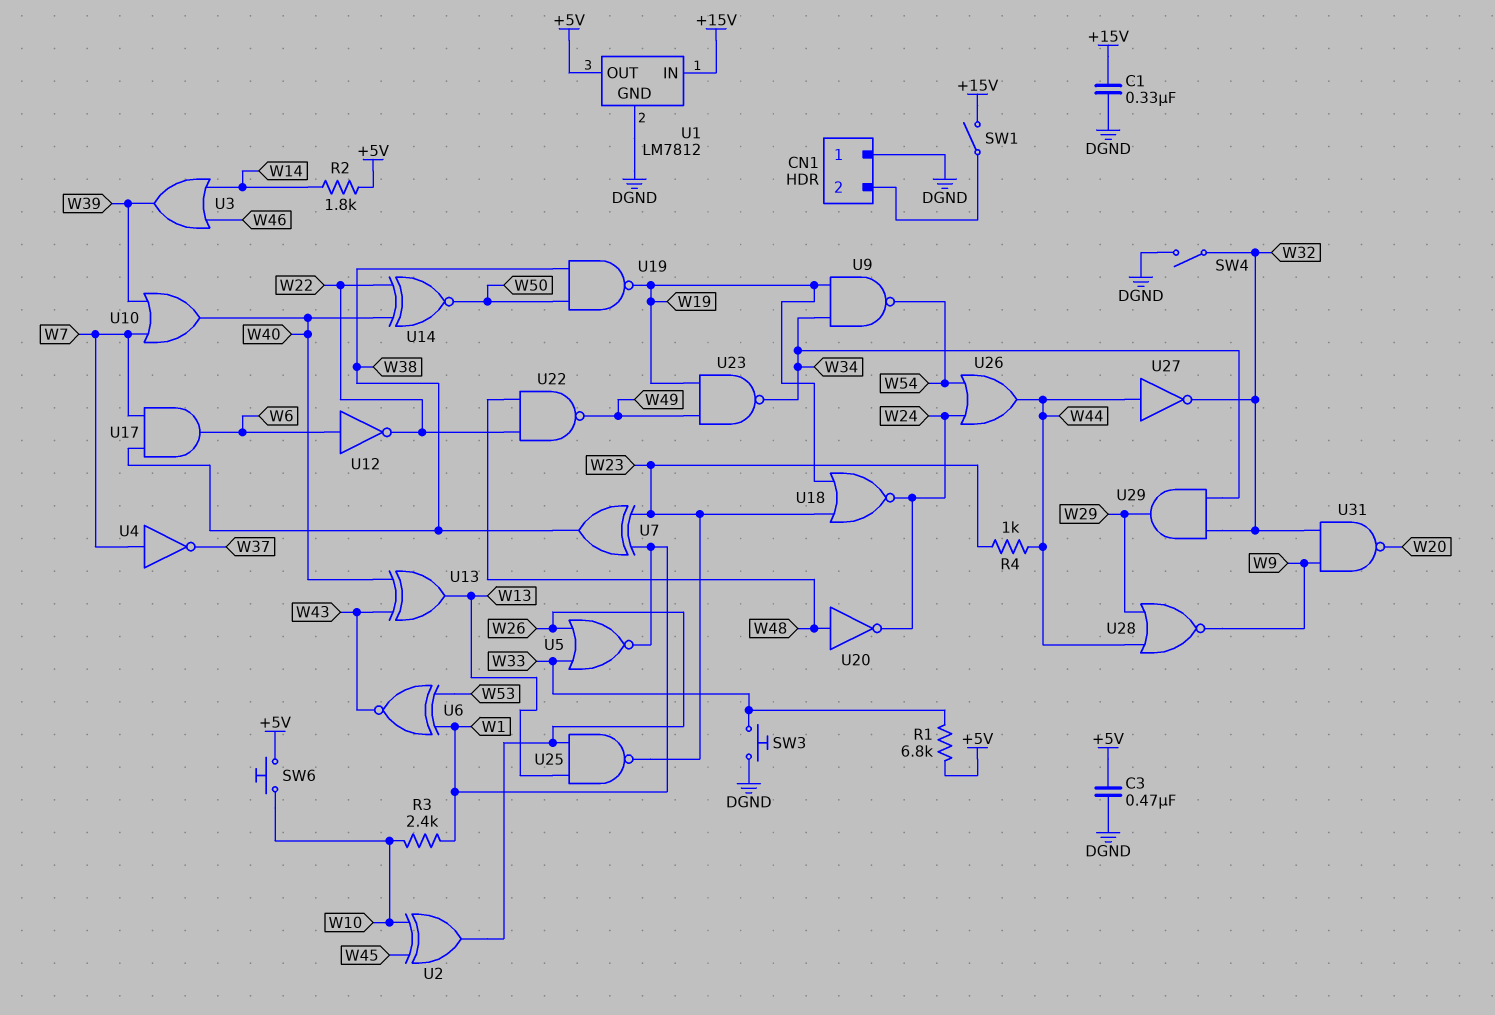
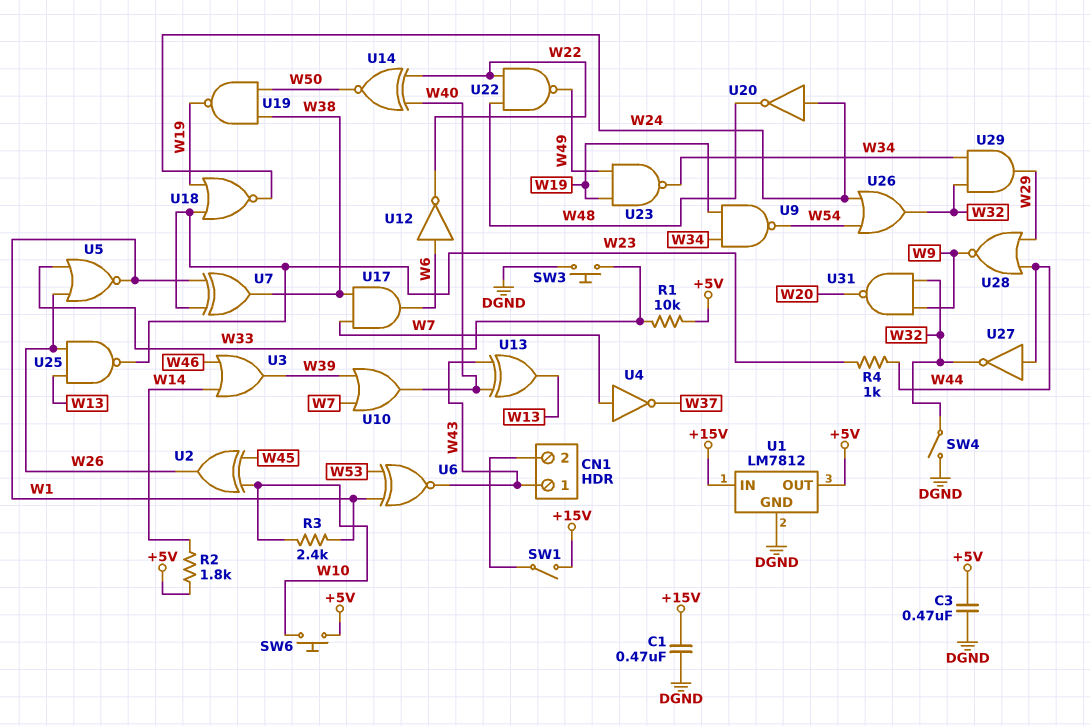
C1: 330nF (+15V, DGND) -> 470nF (+15V, DGND)
CN1 pin 1: DGND -> W43
R1: 6.8k (+5V, W33) -> 10k (+5V, W33)
U20: NOT (in W48, out W24) -> NOT (in W24, out W48)
U26: OR (in W24, in W54, out W44) -> OR (in W24, in W54, out W32)

